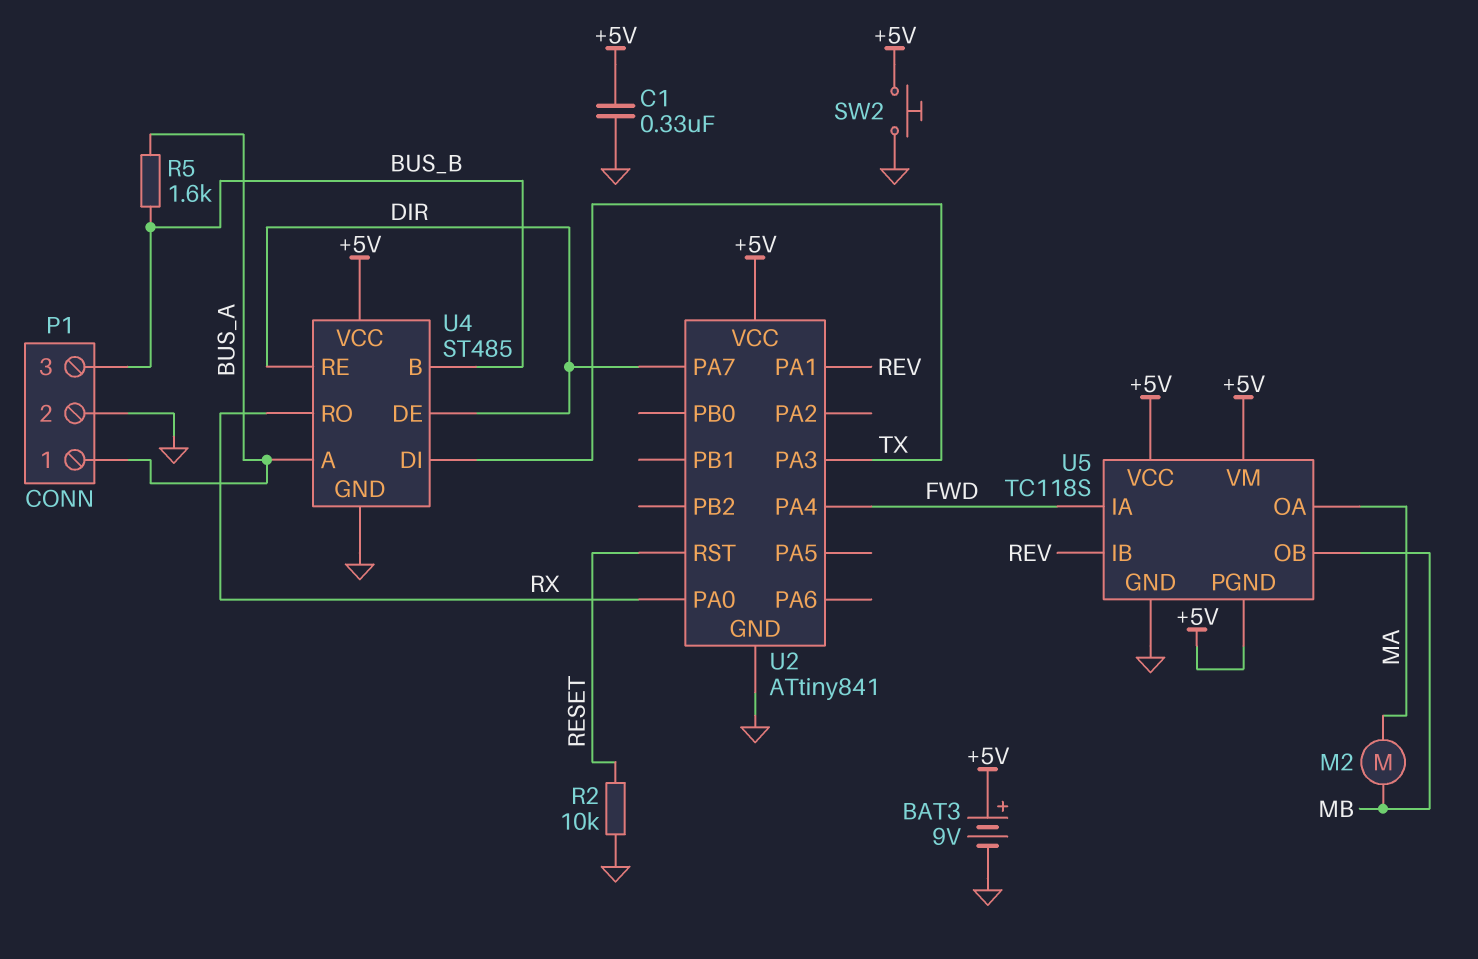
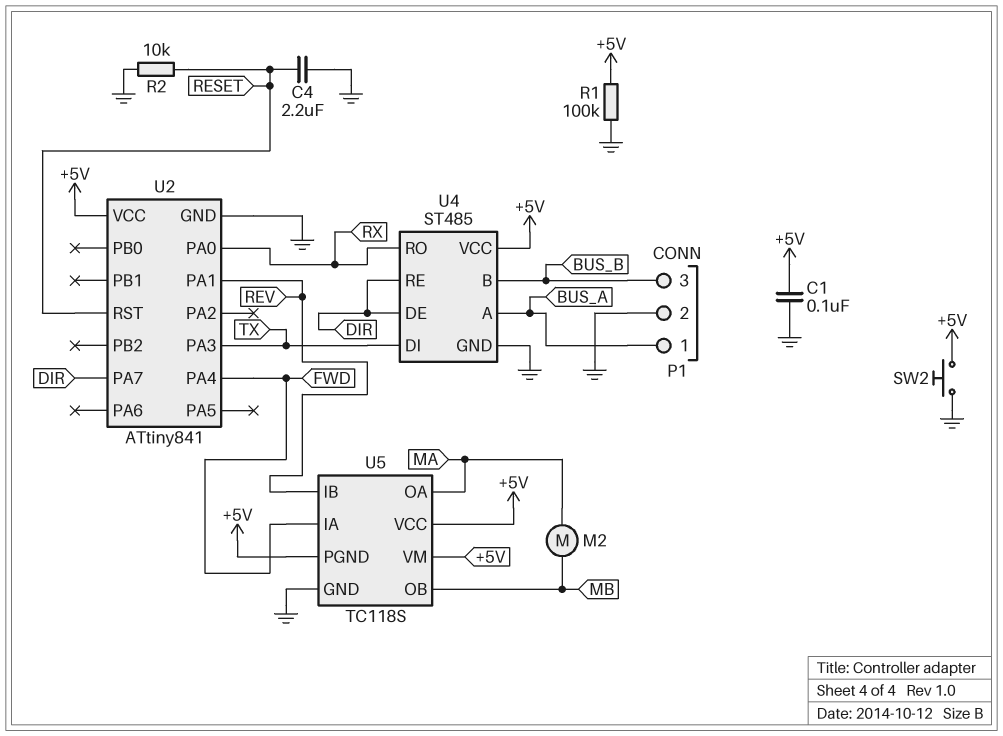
BAT3: 9V (plus +5V, minus GND) -> none
C1: 330nF (+5V, GND) -> 100nF (+5V, GND)
C4: none -> 2.2uF (GND, RESET)
R1: none -> 100k (+5V, GND)
R5: 1.6k (BUS_A, BUS_B) -> none

